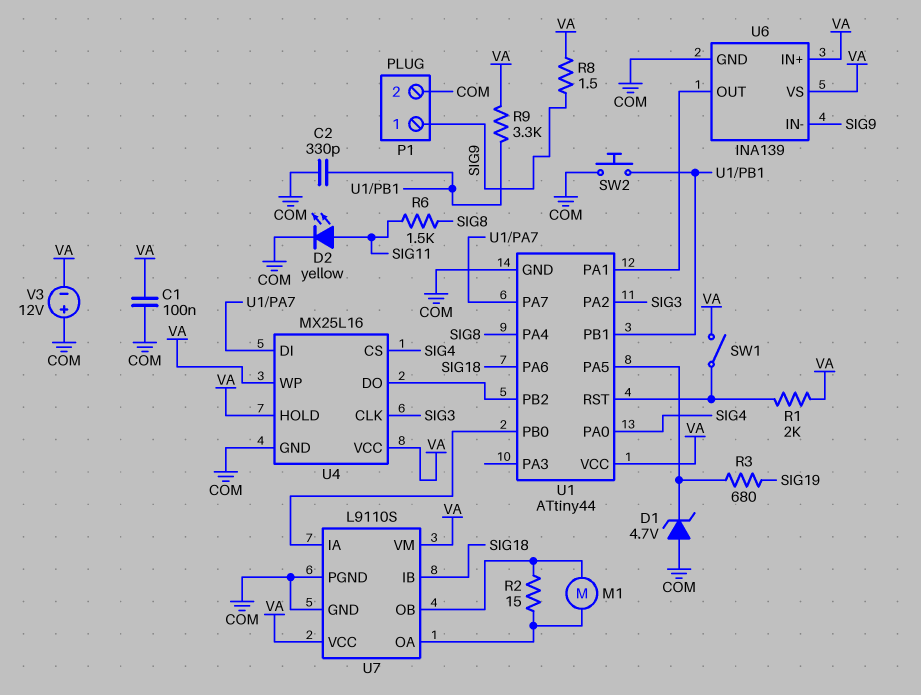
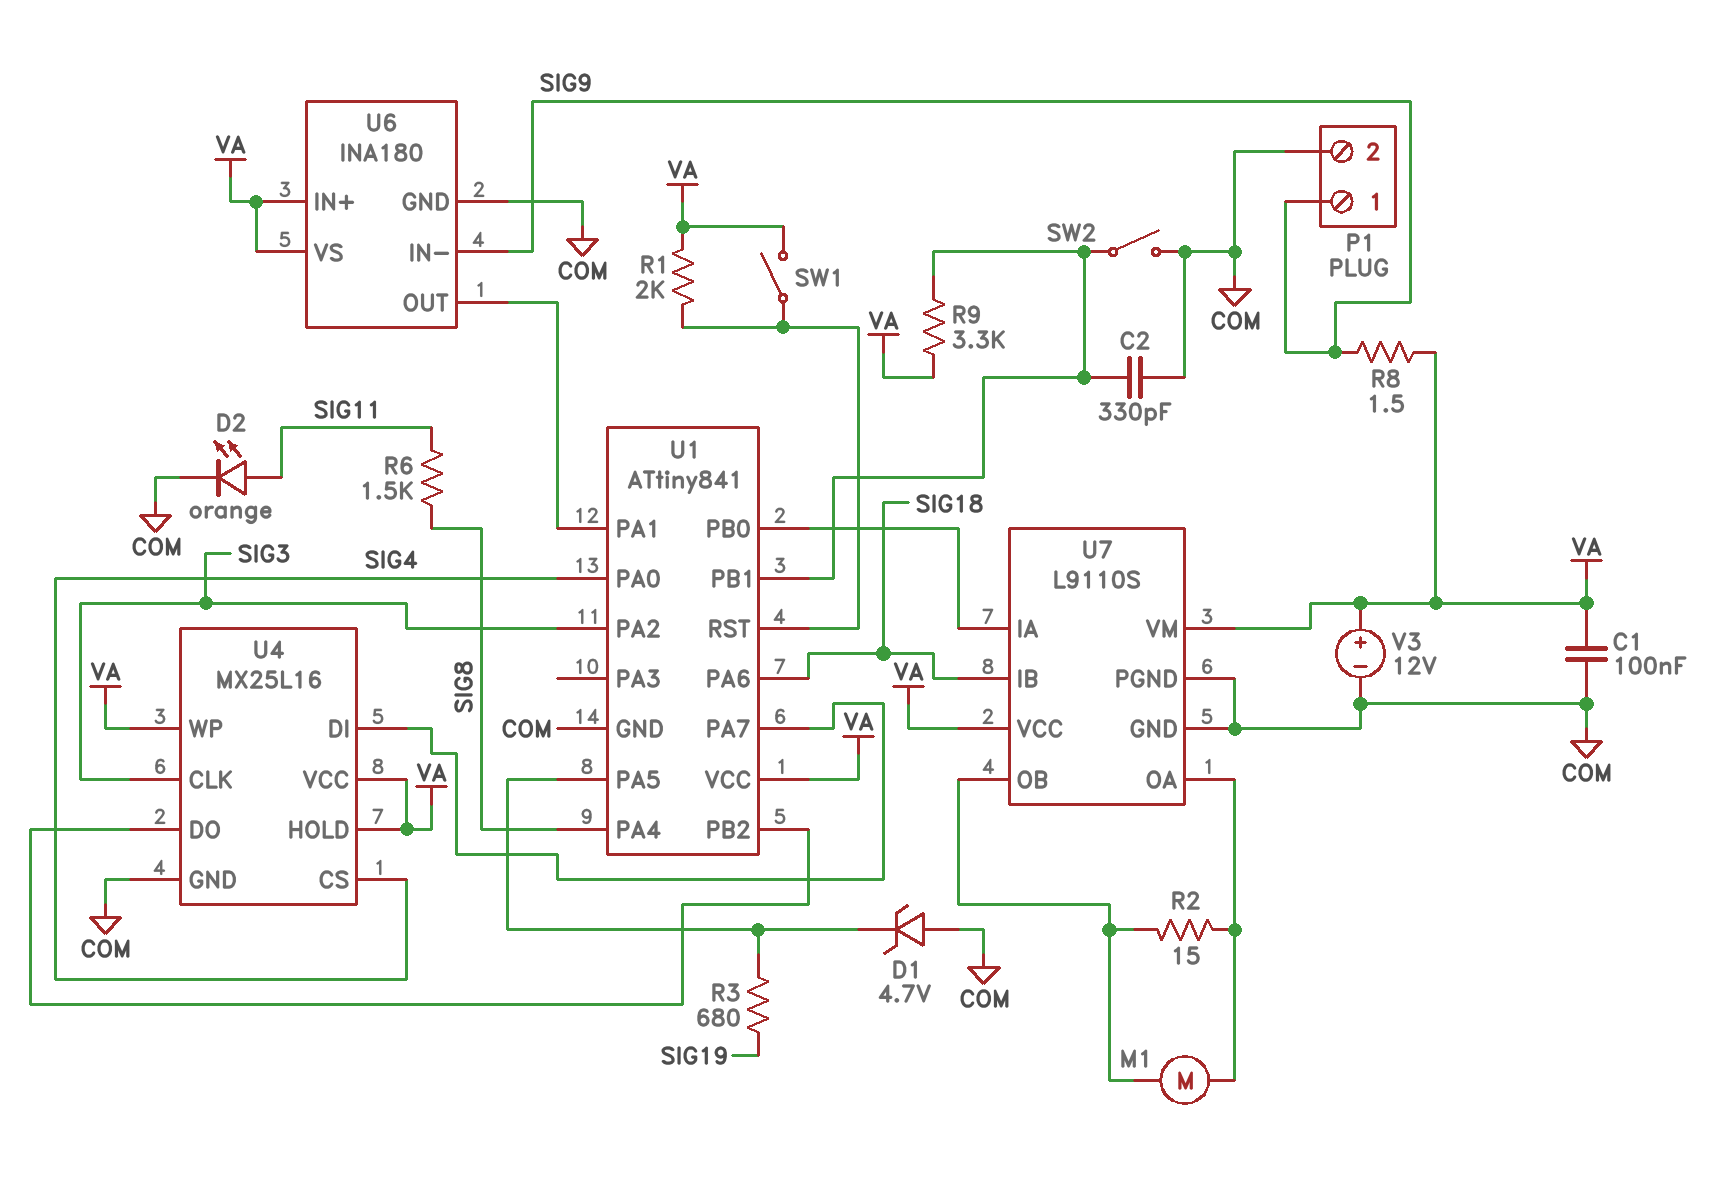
D2: LED yellow (A SIG11, K COM) -> LED orange (A SIG11, K COM)
SW2: button (COM, U1/PB1) -> switch (COM, U1/PB1)
U1: ATtiny44 -> ATtiny841
U6: INA139 -> INA180
V3: 12V (plus COM, minus VA) -> 12V (plus VA, minus COM)

